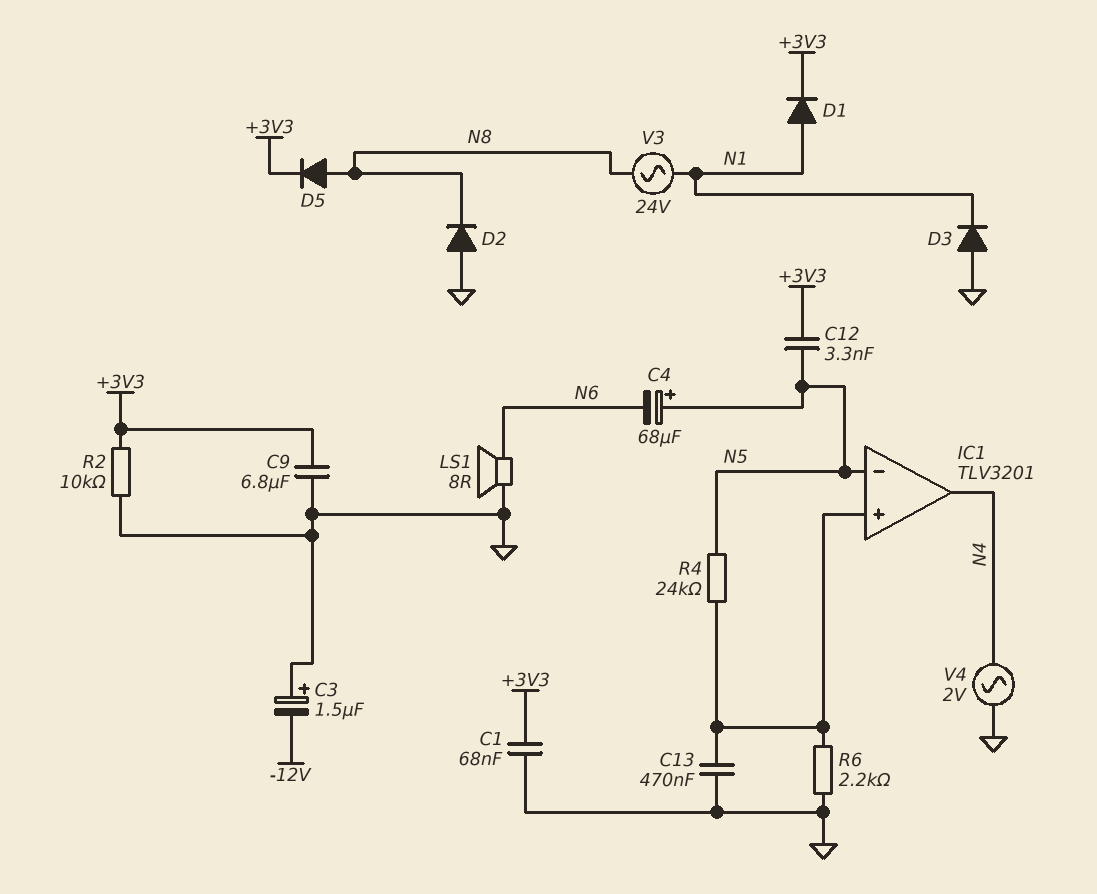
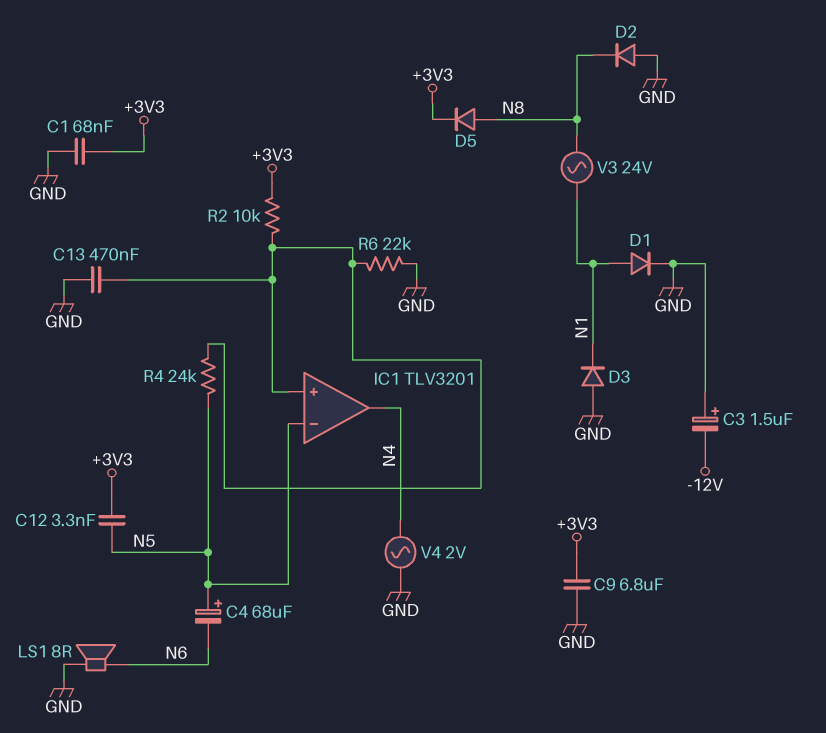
D1: diode (A N1, K +3V3) -> diode (A N1, K GND)
R2: 10k (+3V3, GND) -> 10k (+3V3, IC1/in+)
R6: 2.2k (GND, IC1/in+) -> 22k (GND, IC1/in+)

